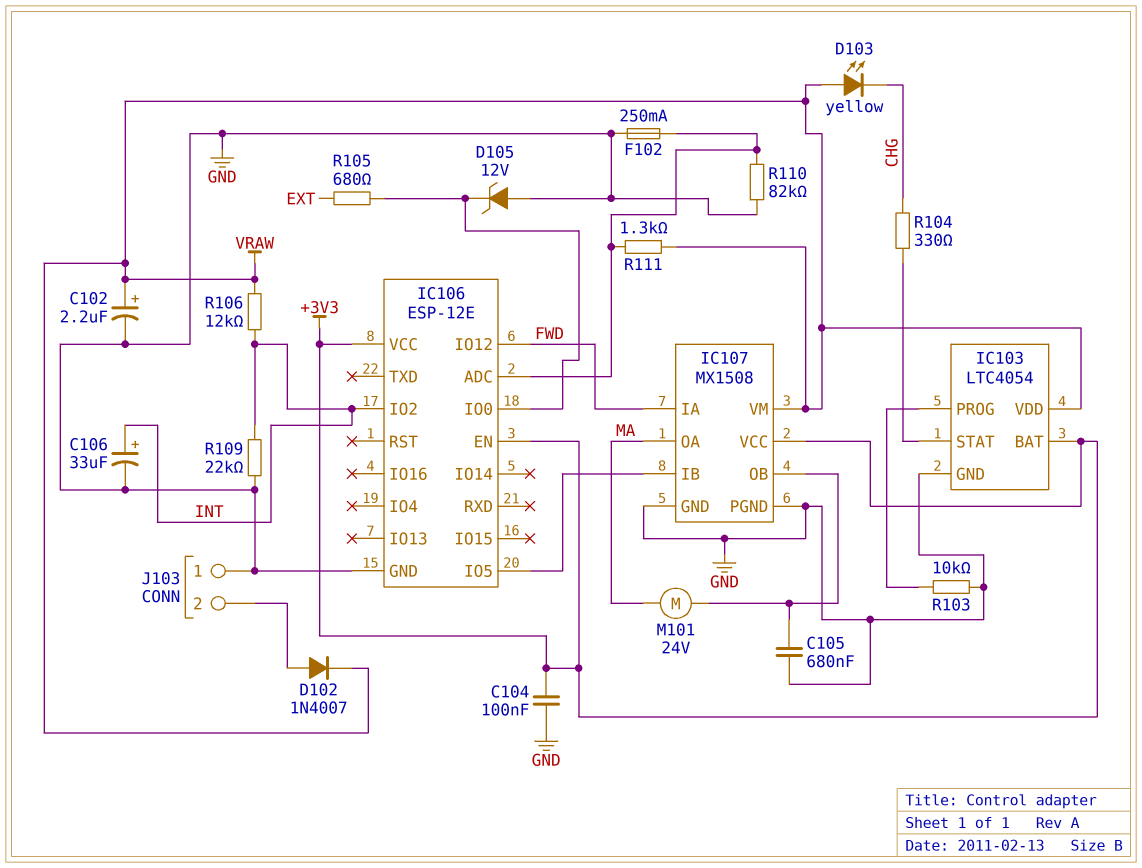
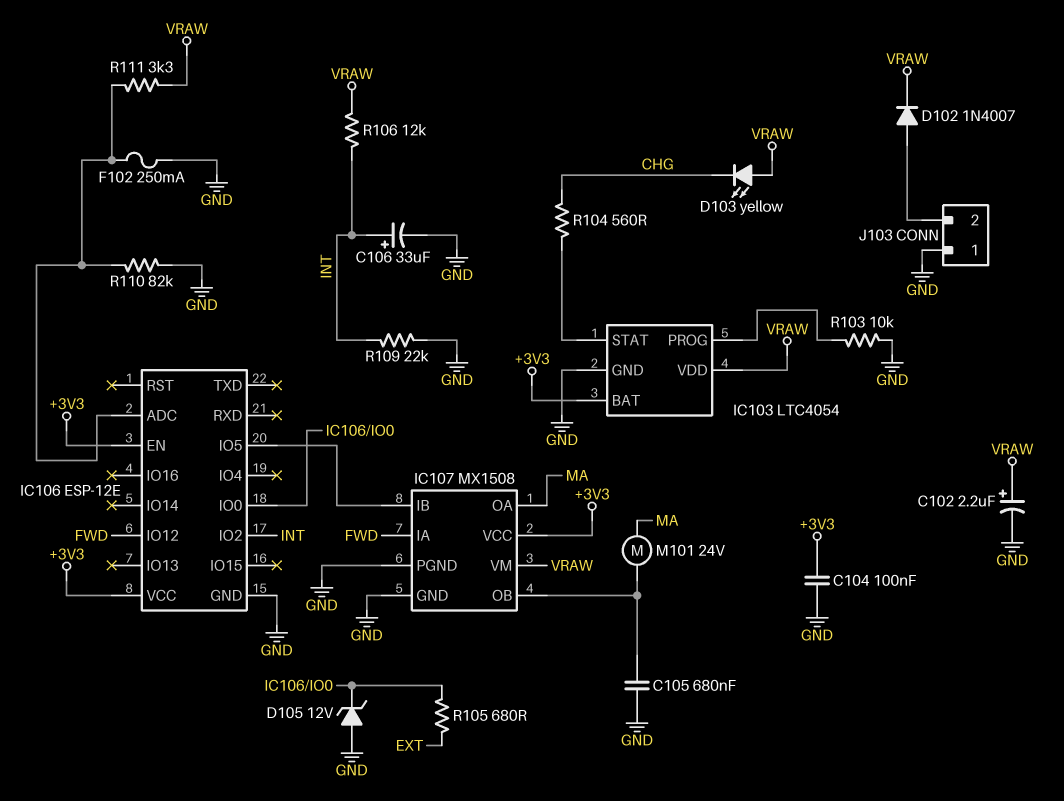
R104: 330 (CHG, IC103/STAT) -> 560 (CHG, IC103/STAT)
R111: 1.3k (IC106/ADC, VRAW) -> 3.3k (IC106/ADC, VRAW)

